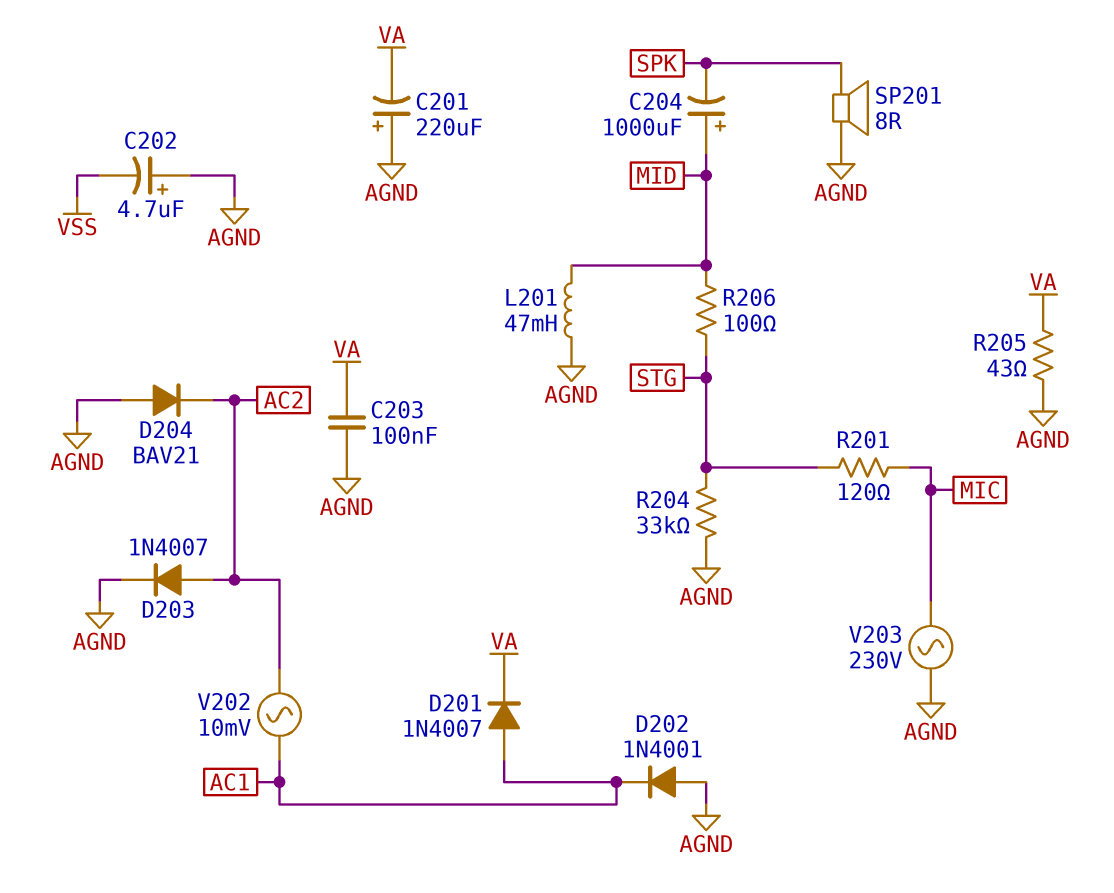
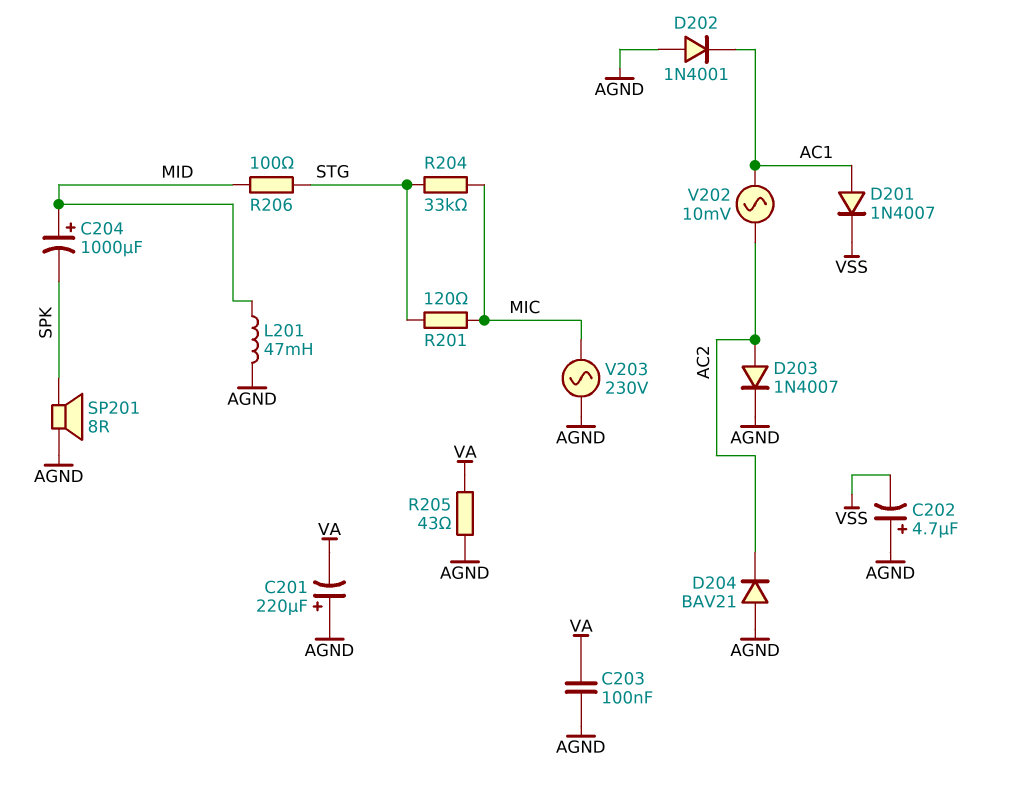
D201: diode 1N4007 (A AC1, K VA) -> diode 1N4007 (A AC1, K VSS)
R204: 33k (AGND, STG) -> 33k (MIC, STG)

